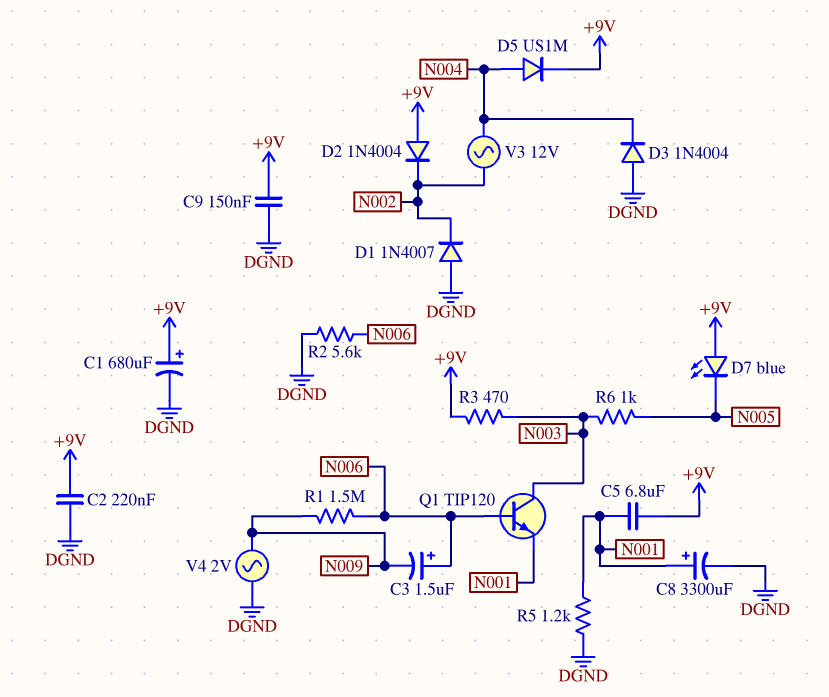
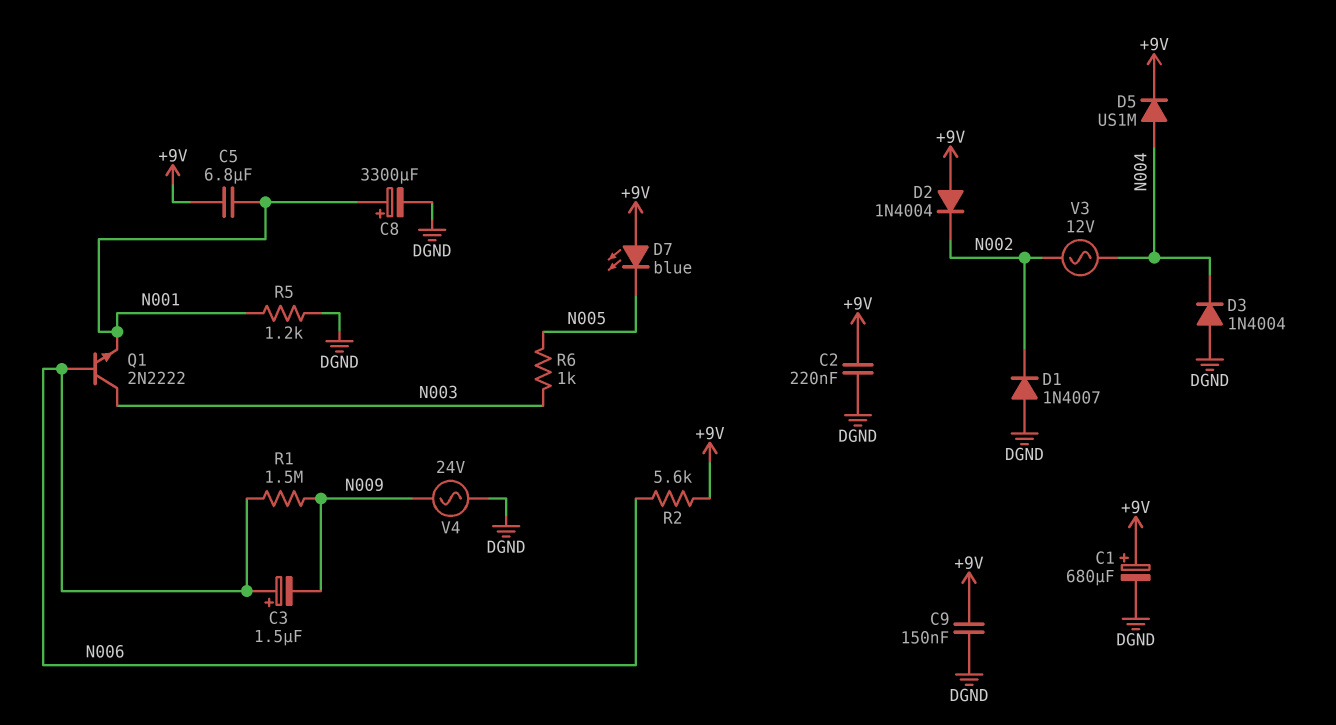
Q1: NPN TIP120 (B N006, C N003, E N001) -> NPN 2N2222 (B N006, C N003, E N001)
R2: 5.6k (DGND, N006) -> 5.6k (+9V, N006)
R3: 470 (+9V, N003) -> none
V4: AC 2V (DGND, N009) -> AC 24V (DGND, N009)

